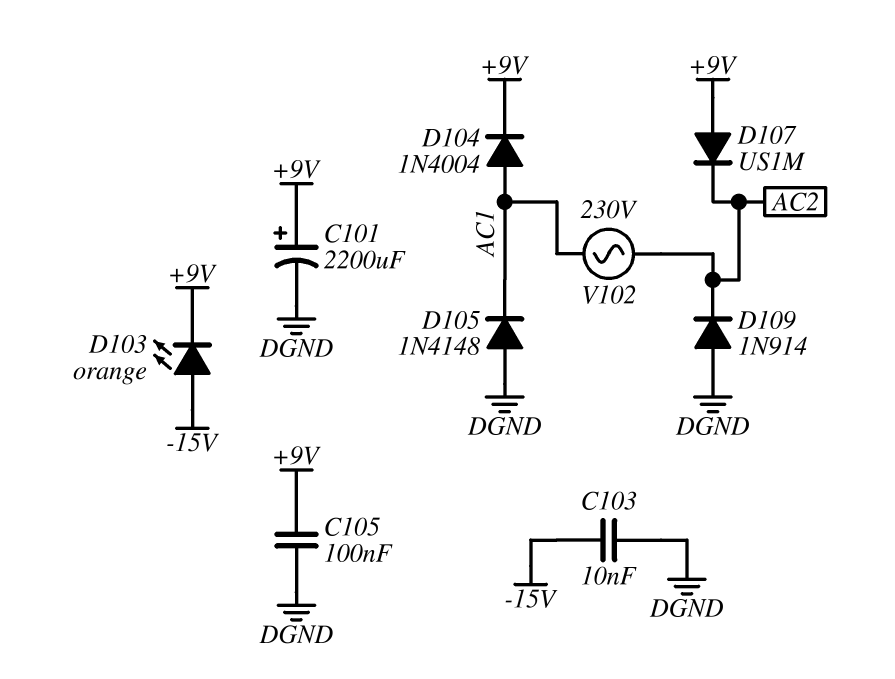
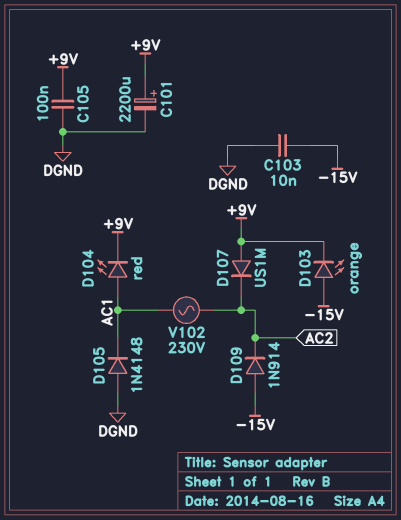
D104: diode 1N4004 (A AC1, K +9V) -> LED red (A AC1, K +9V)
D109: diode 1N914 (A DGND, K AC2) -> diode 1N914 (A -15V, K AC2)

